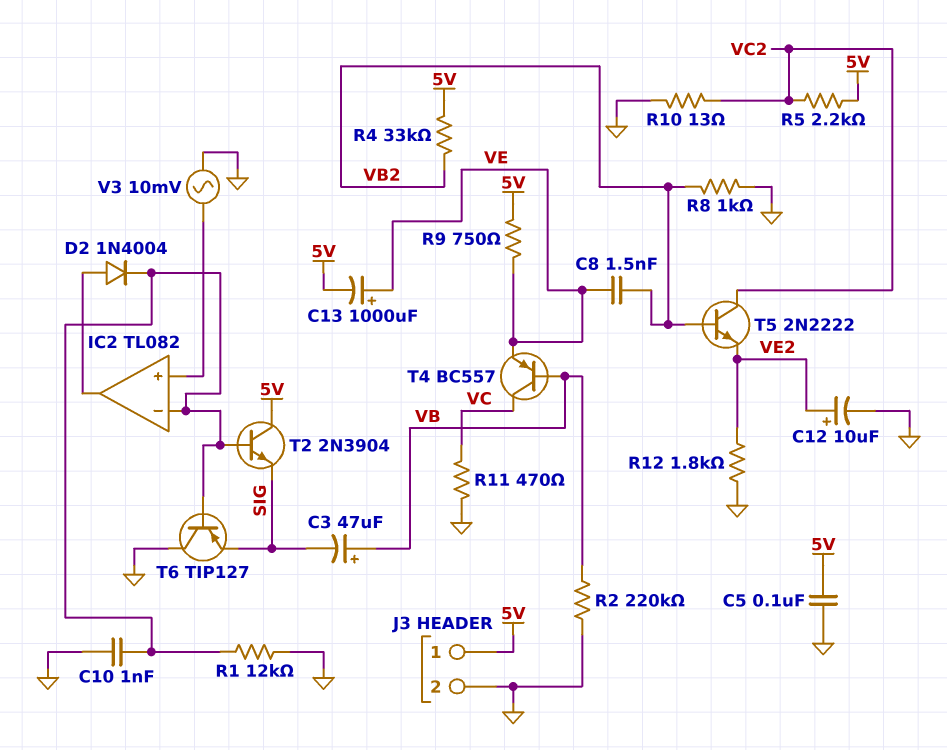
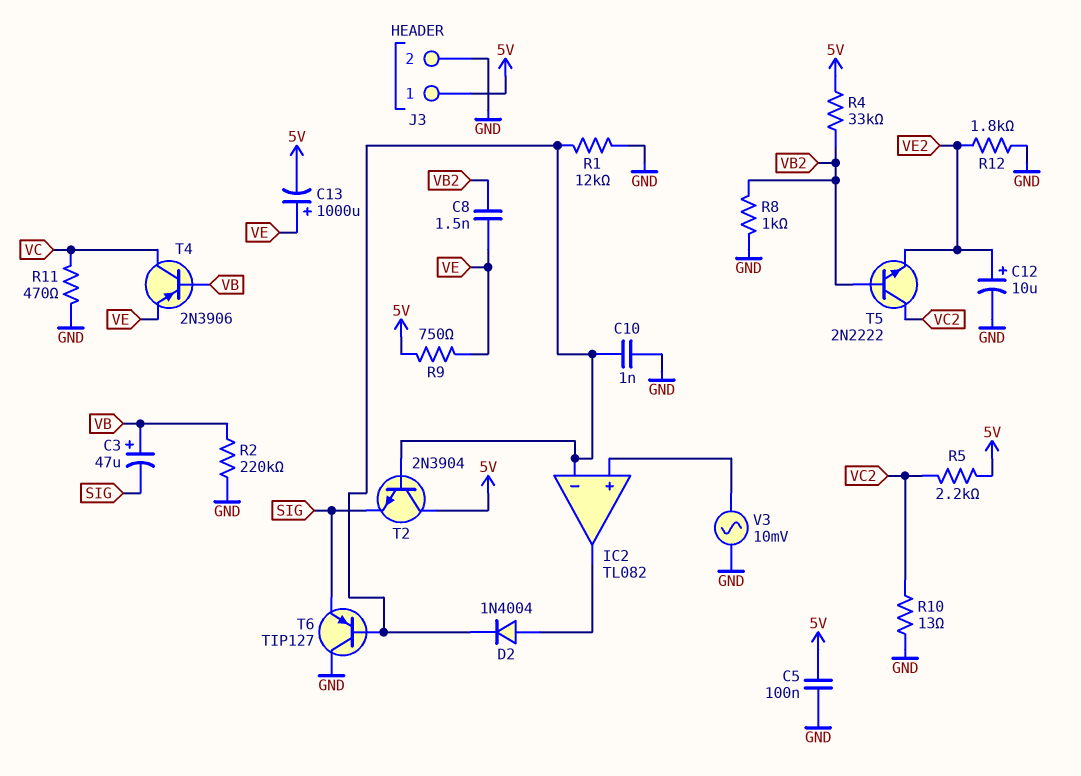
T4: PNP BC557 (B VB, C VC, E VE) -> PNP 2N3906 (B VB, C VC, E VE)

